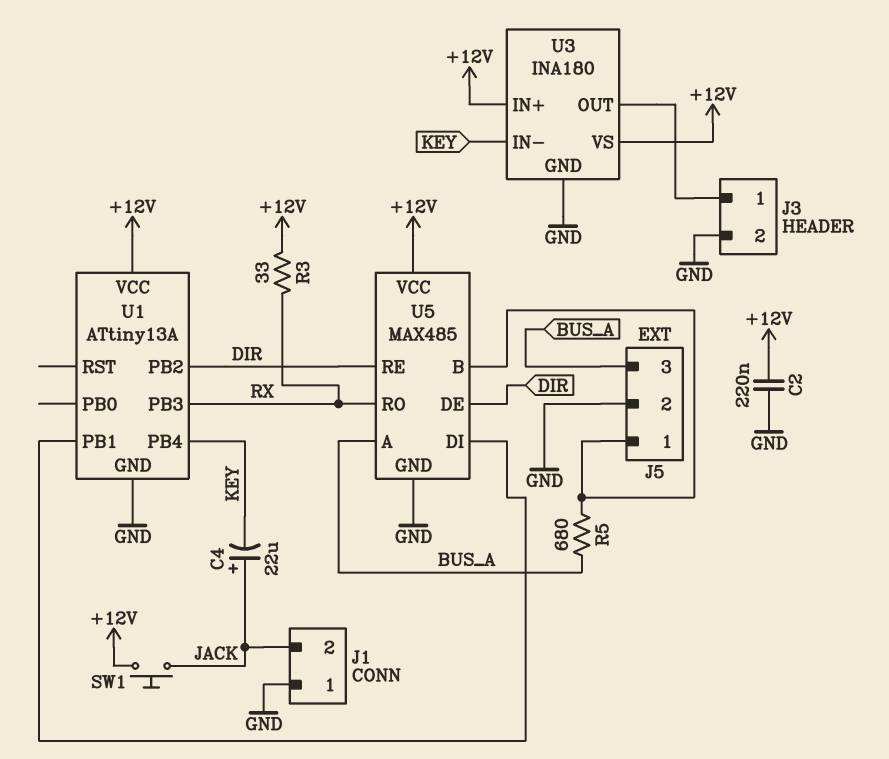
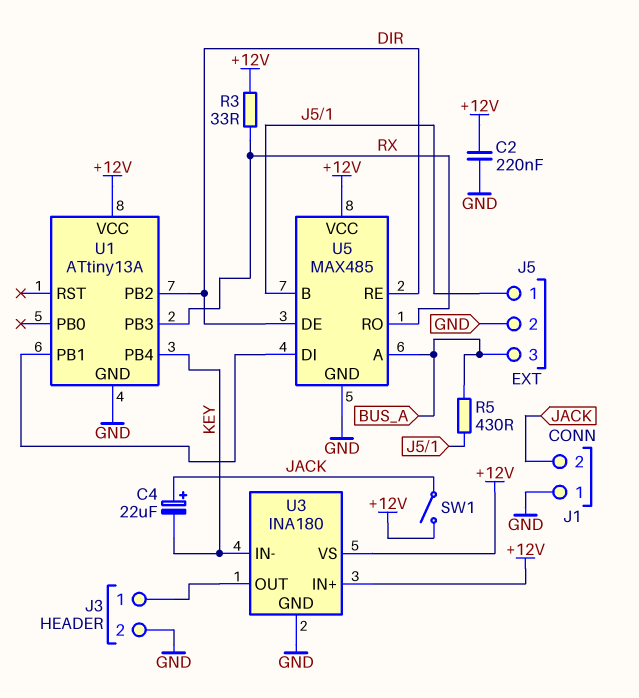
R5: 680 (BUS_A, J5/1) -> 430 (BUS_A, J5/1)
SW1: button (+12V, JACK) -> switch (+12V, JACK)

